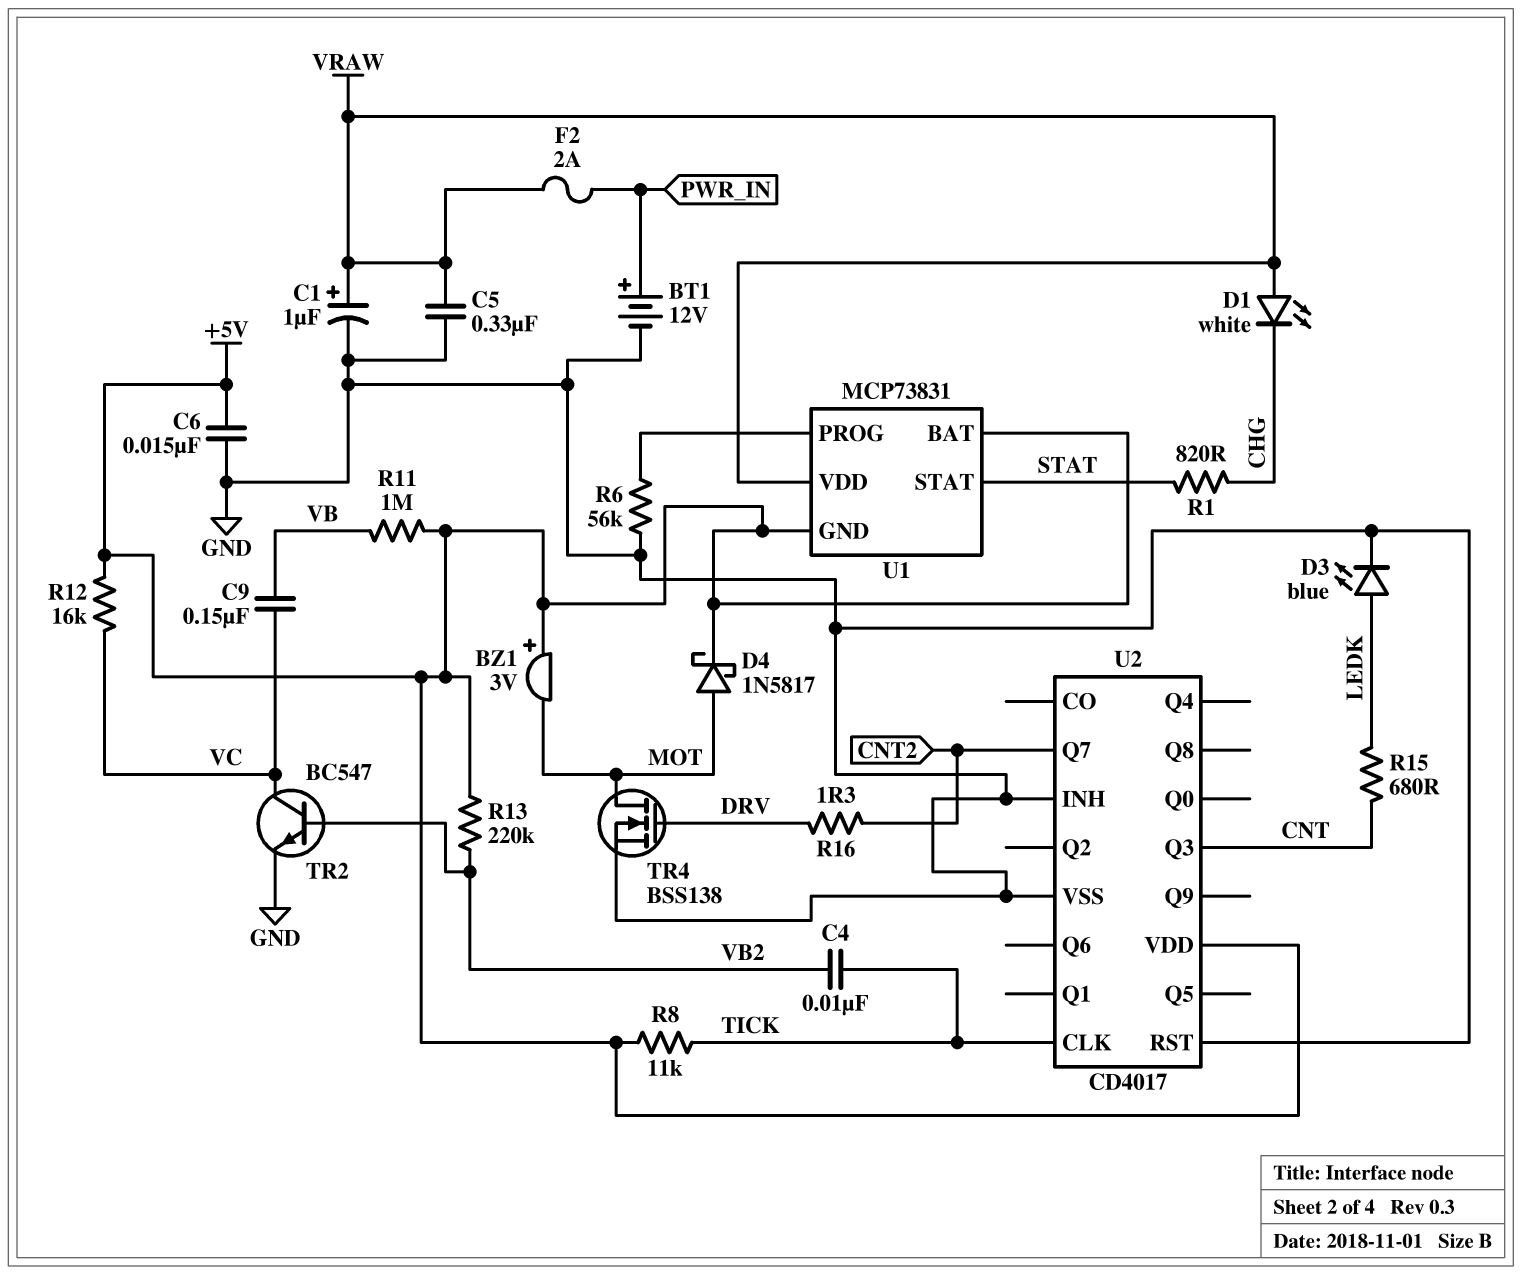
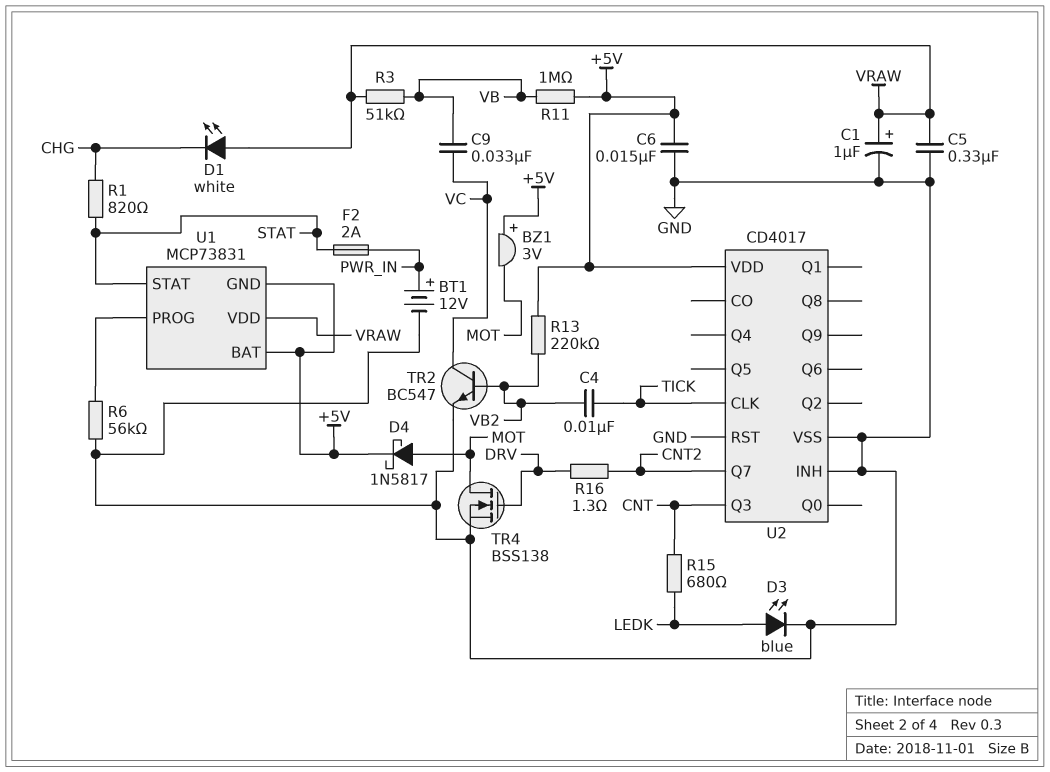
C9: 150nF (VB, VC) -> 33nF (VB, VC)
F2: 2A (PWR_IN, VRAW) -> 2A (PWR_IN, STAT)
R3: none -> 51k (VB, VRAW)
R8: 11k (+5V, TICK) -> none
R12: 16k (+5V, VC) -> none

